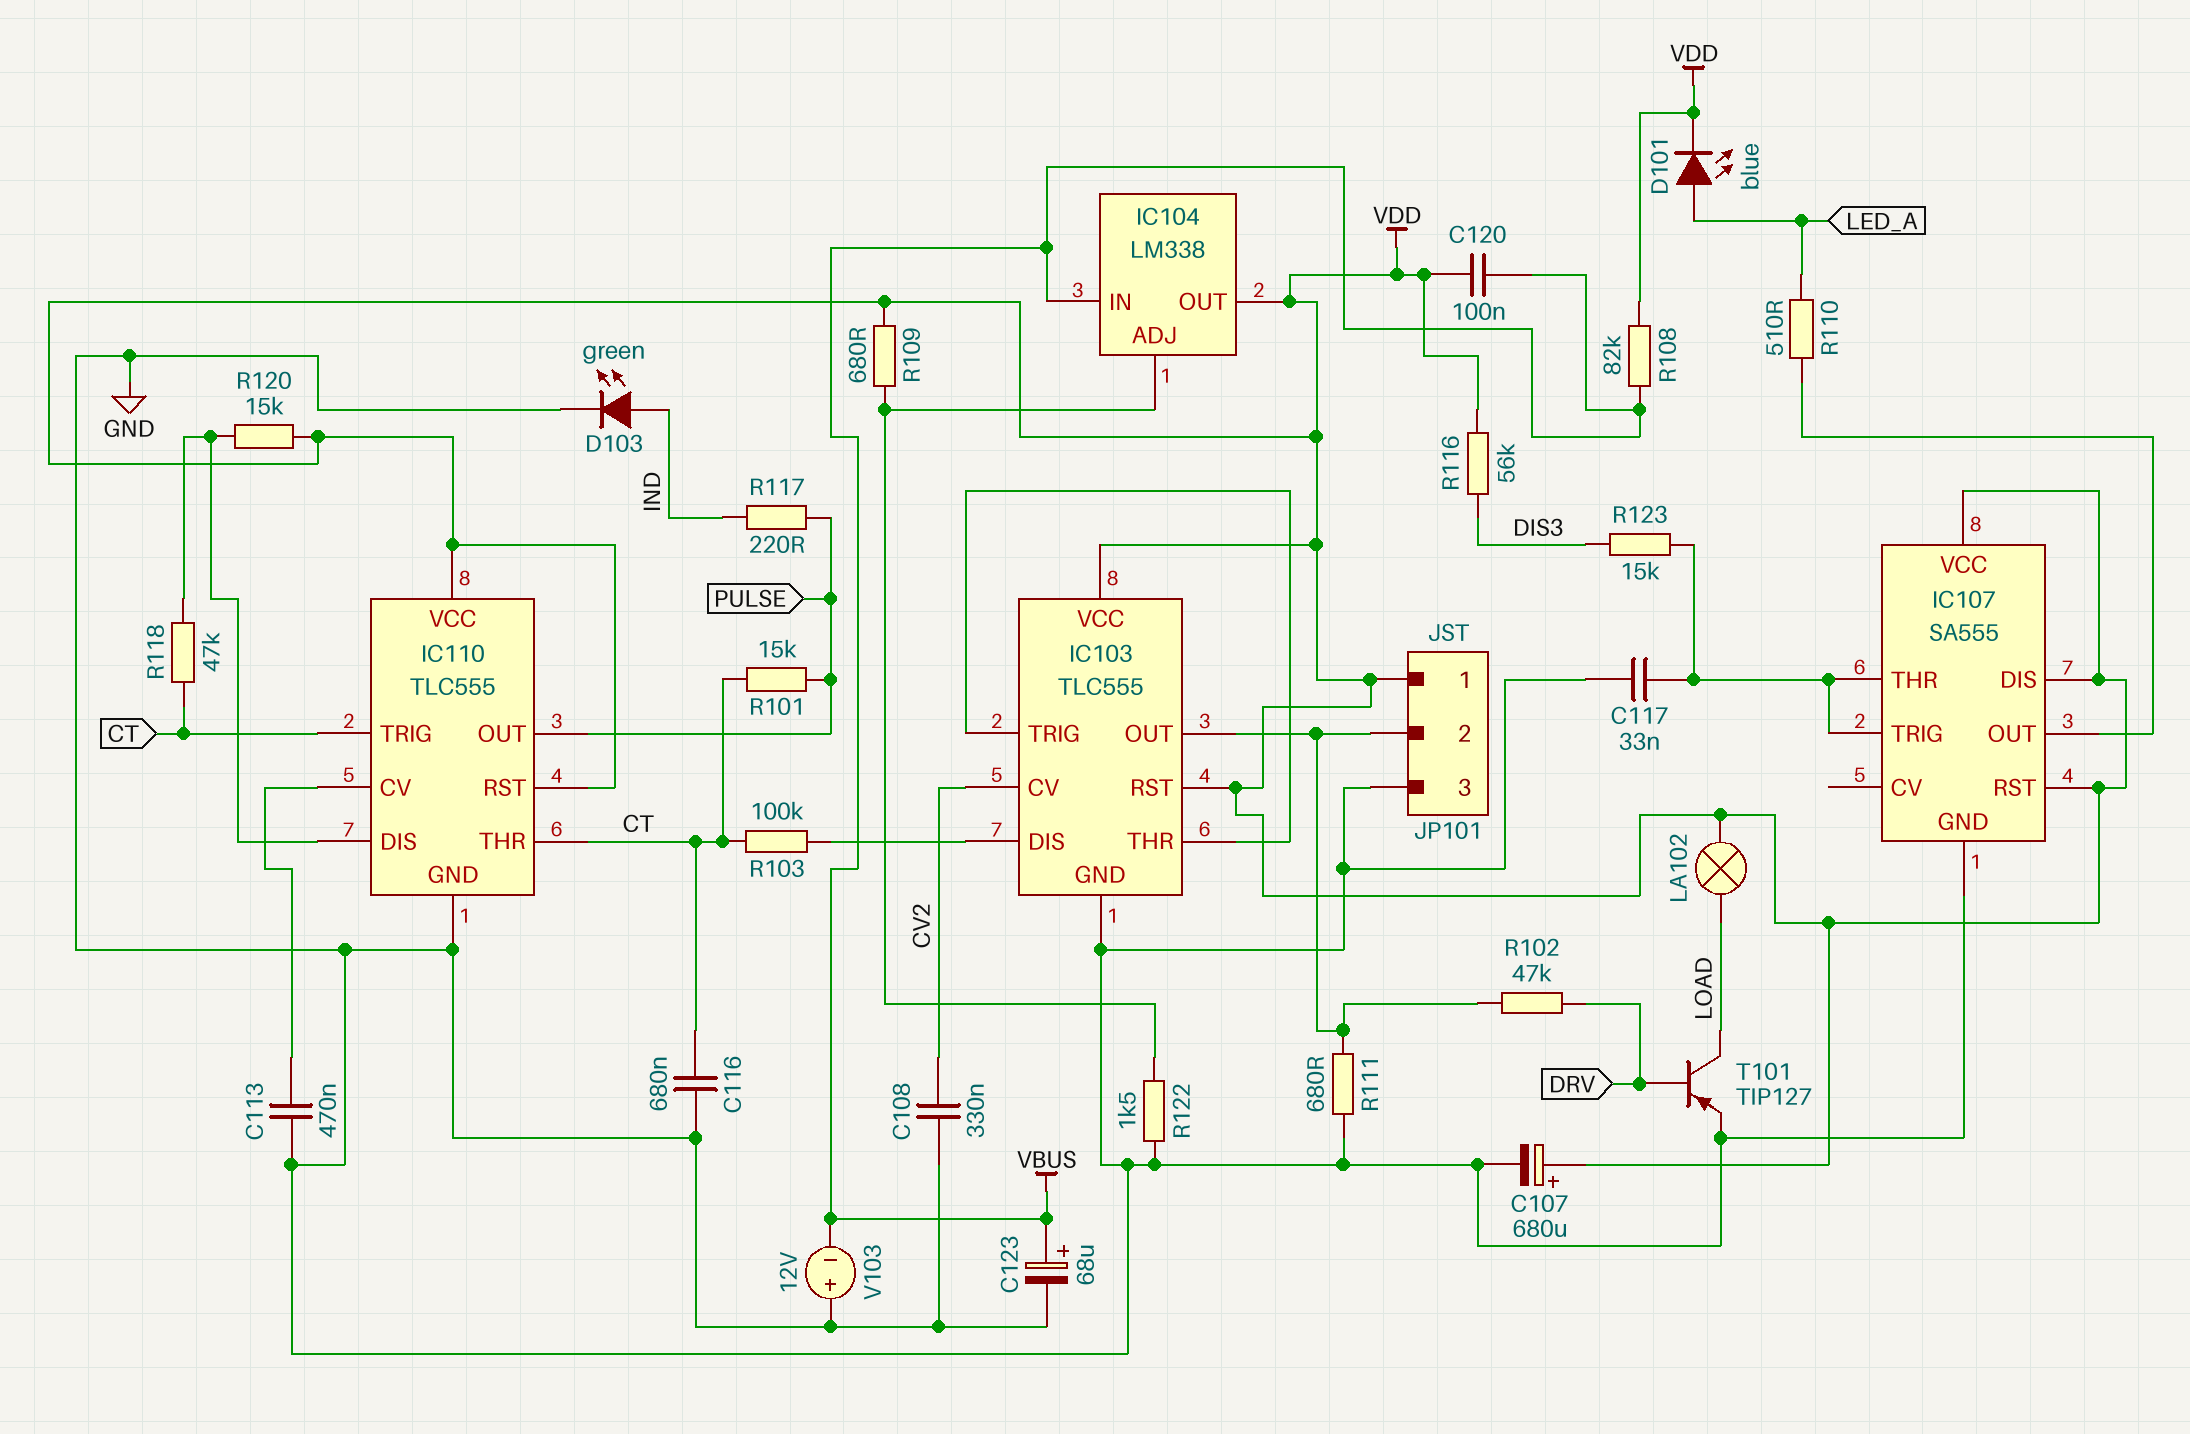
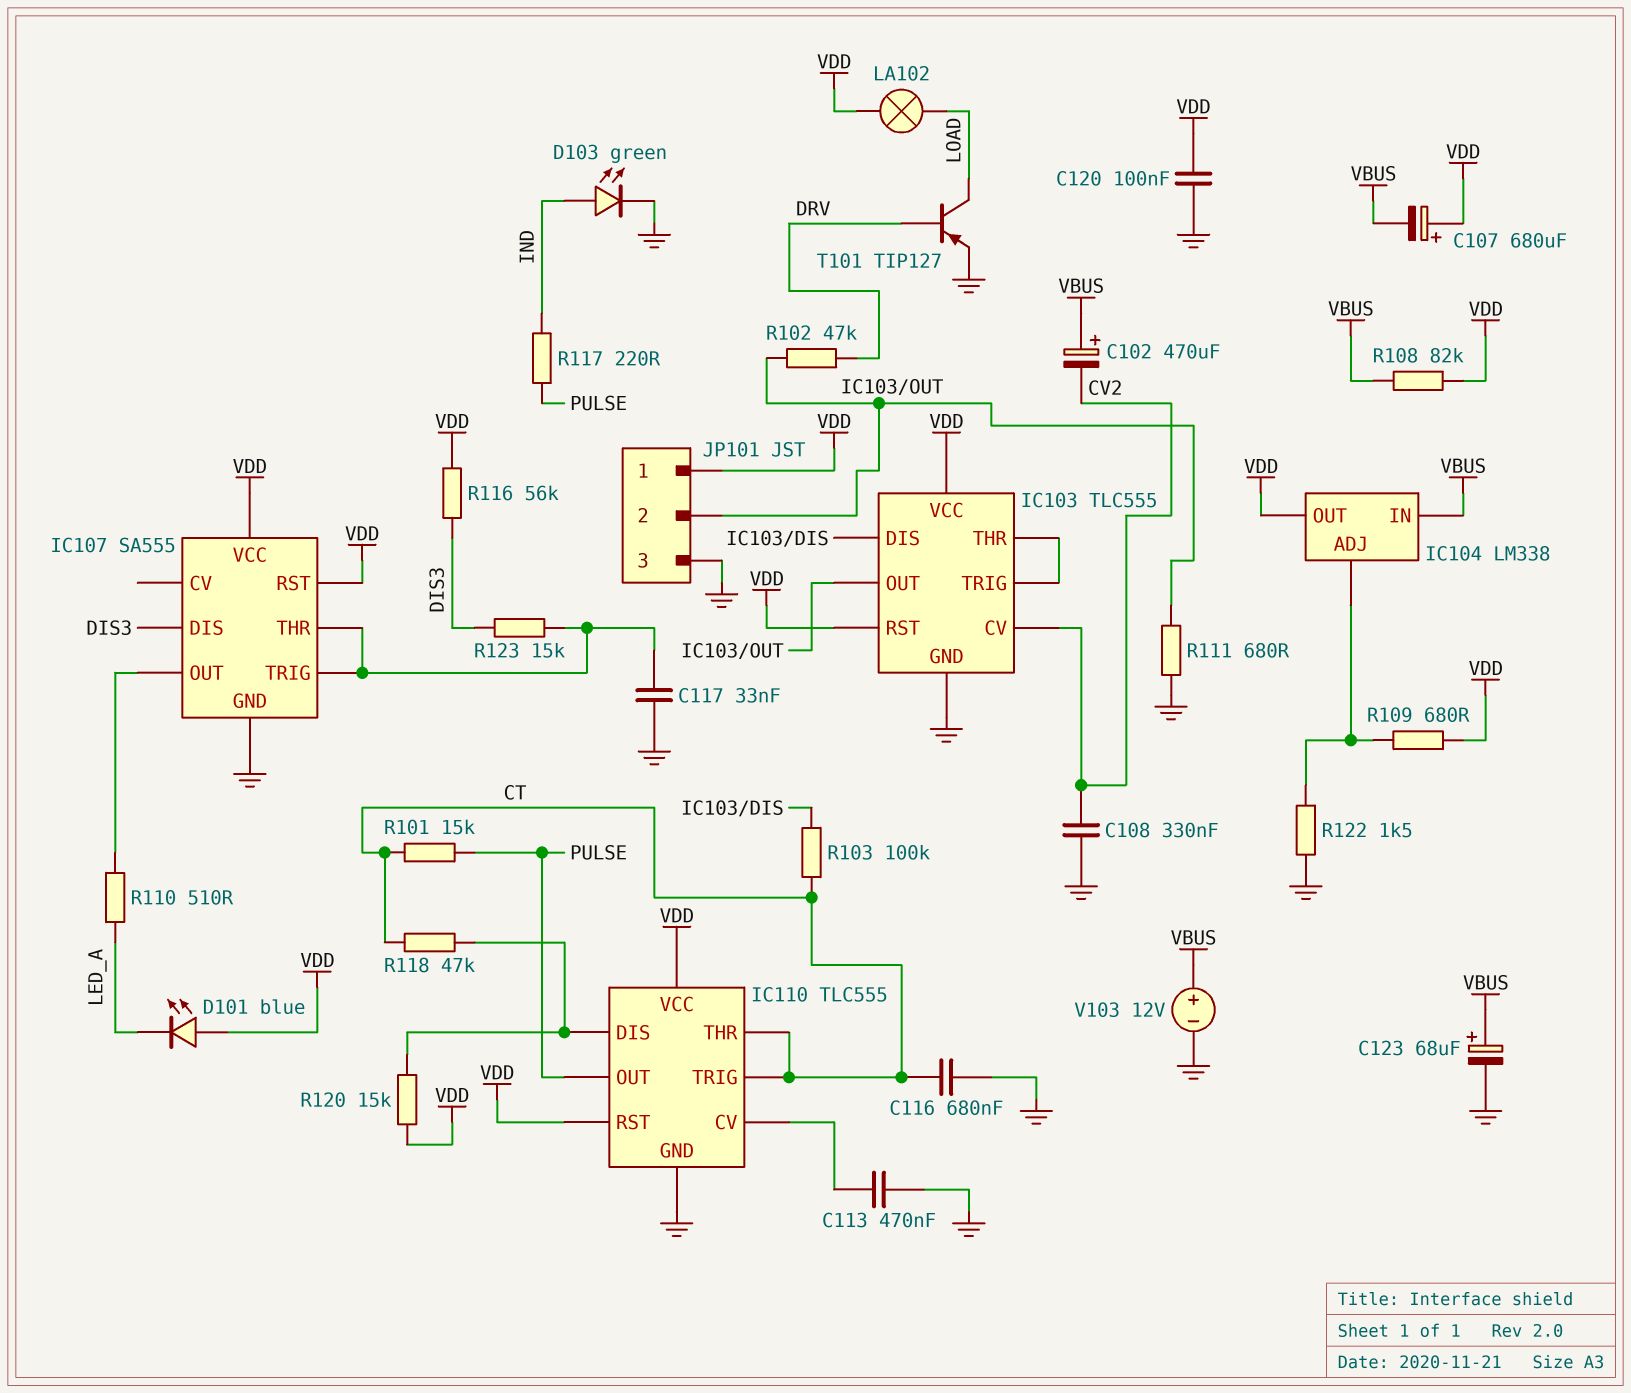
C102: none -> 470uF (plus VBUS, minus CV2)
C107: 680uF (plus VDD, minus GND) -> 680uF (plus VDD, minus VBUS)
C120: 100nF (VBUS, VDD) -> 100nF (GND, VDD)
D101: LED blue (A LED_A, K VDD) -> LED blue (A VDD, K LED_A)
IC107 pin DIS: VDD -> DIS3
V103: 12V (plus GND, minus VBUS) -> 12V (plus VBUS, minus GND)

